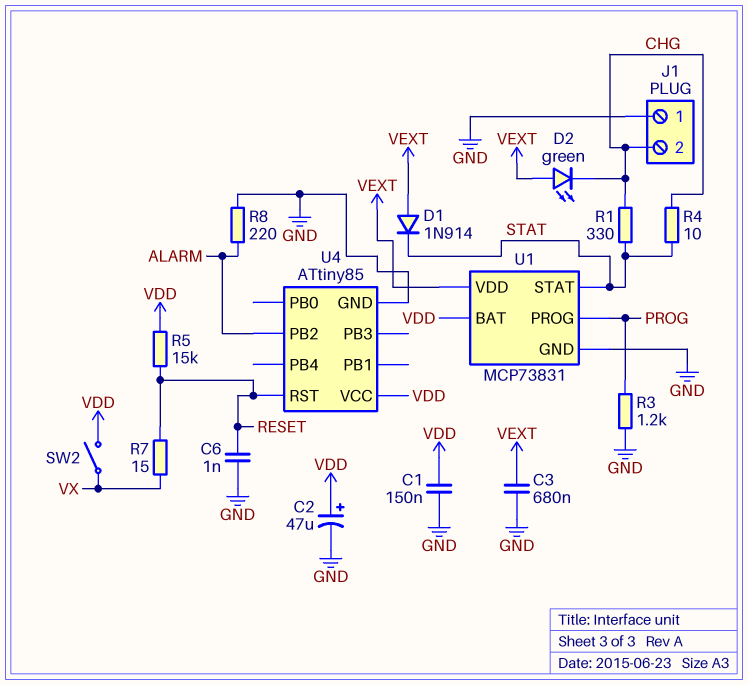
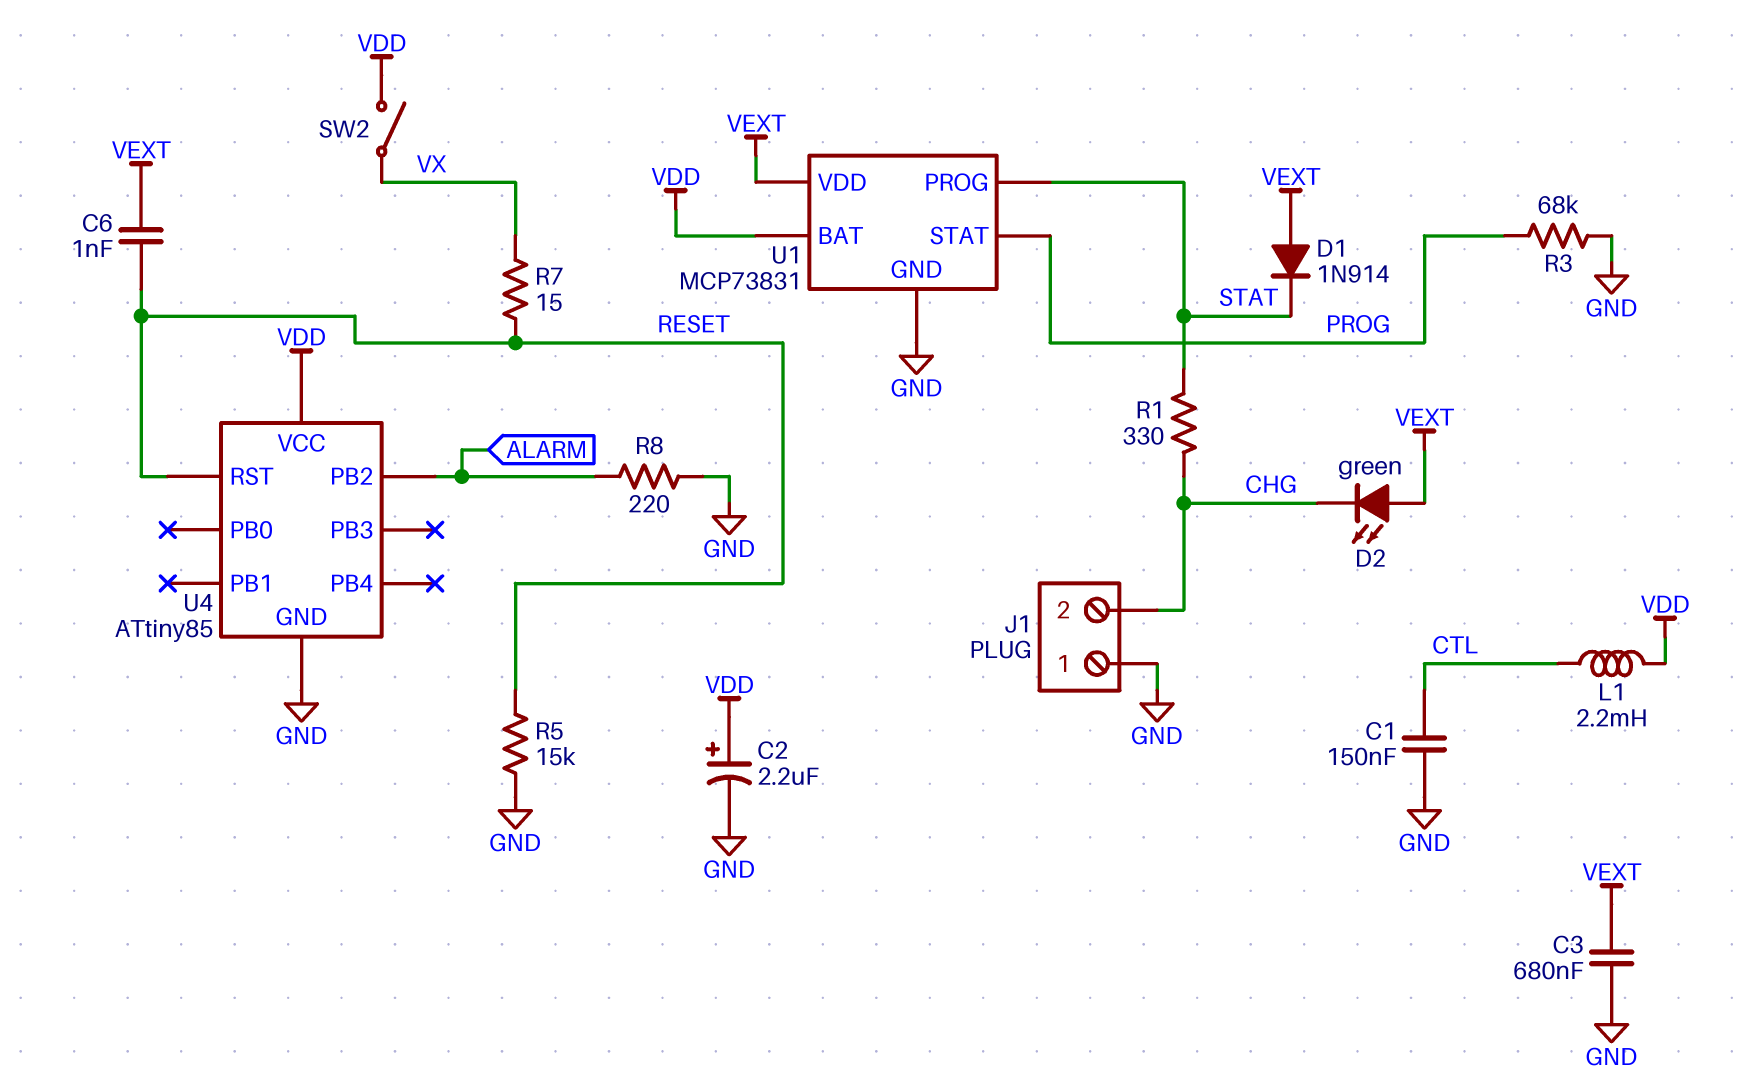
C1: 150nF (GND, VDD) -> 150nF (CTL, GND)
C2: 47uF (plus VDD, minus GND) -> 2.2uF (plus VDD, minus GND)
C6: 1nF (GND, RESET) -> 1nF (RESET, VEXT)
L1: none -> 2.2mH (CTL, VDD)
R3: 1.2k (GND, PROG) -> 68k (GND, PROG)
R4: 10 (CHG, STAT) -> none
R5: 15k (RESET, VDD) -> 15k (GND, RESET)
U1 pin PROG: PROG -> STAT
U1 pin STAT: STAT -> PROG

